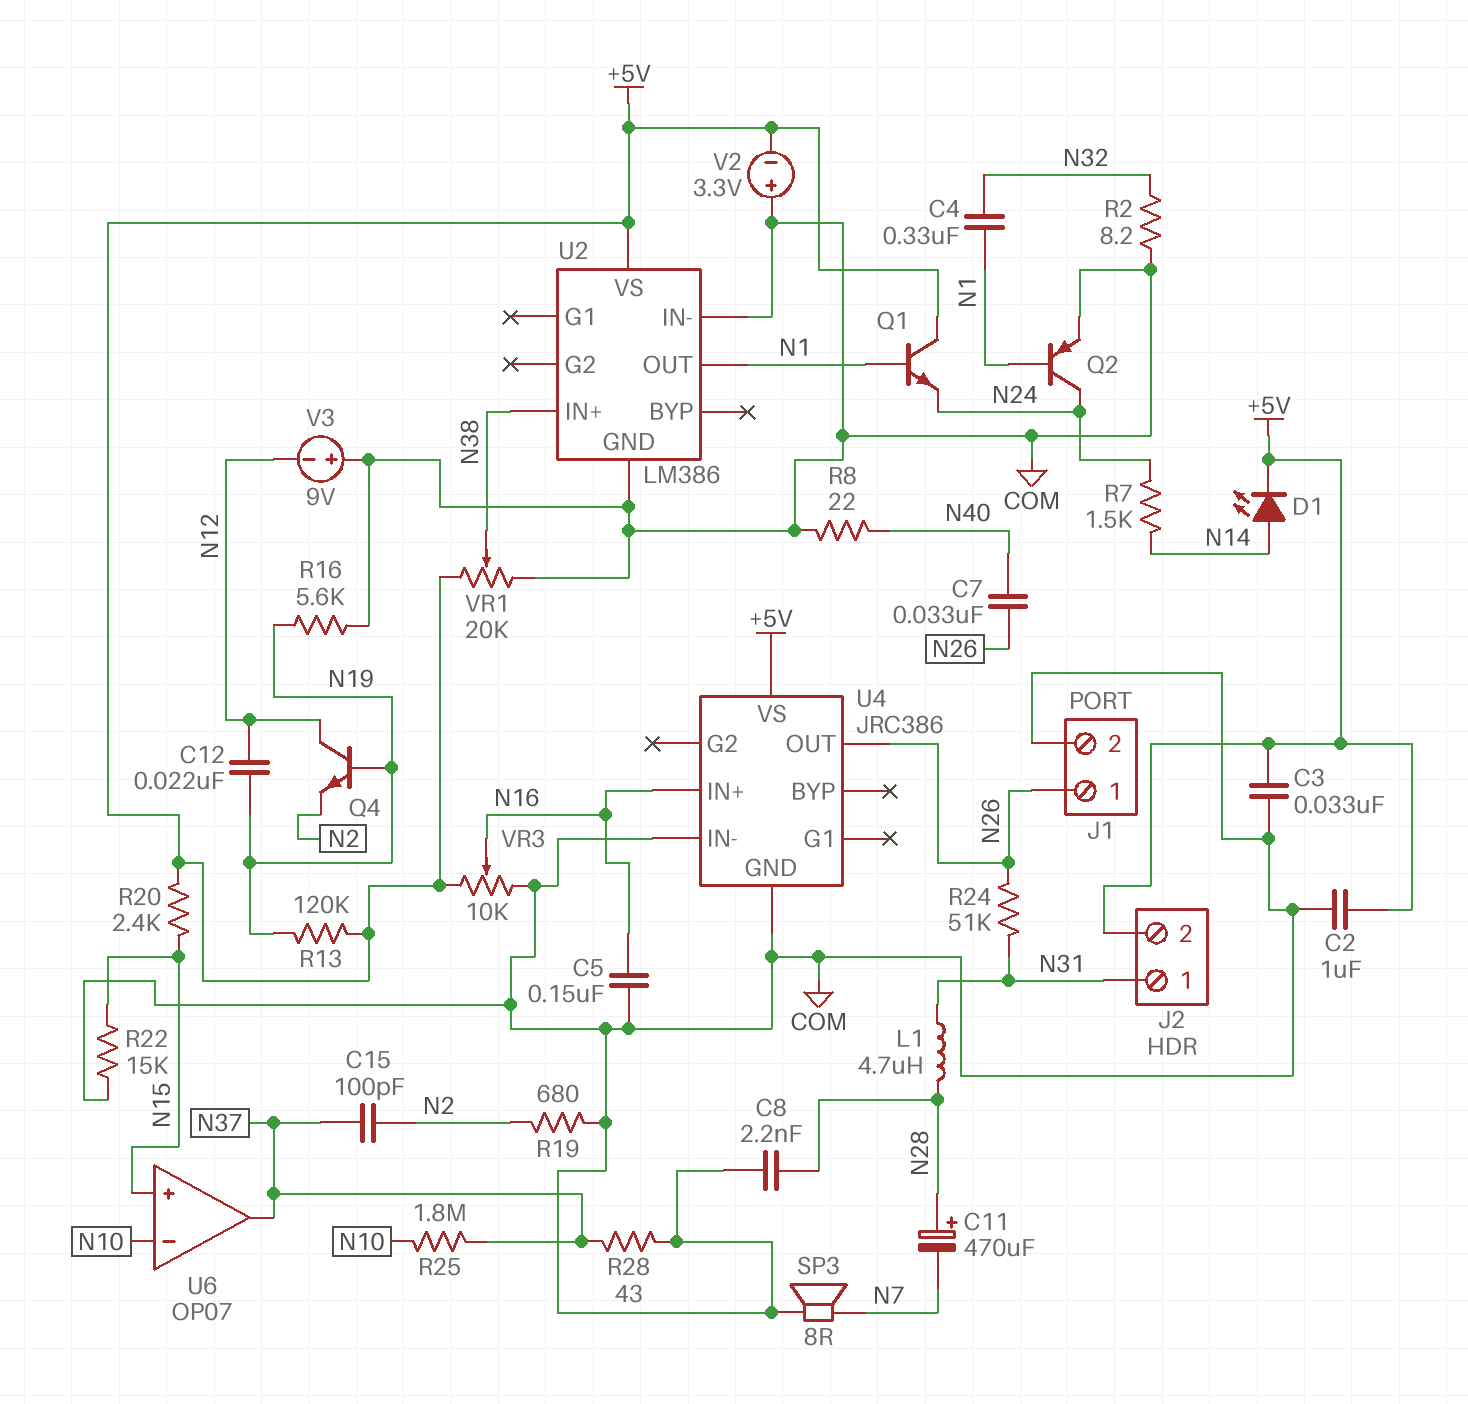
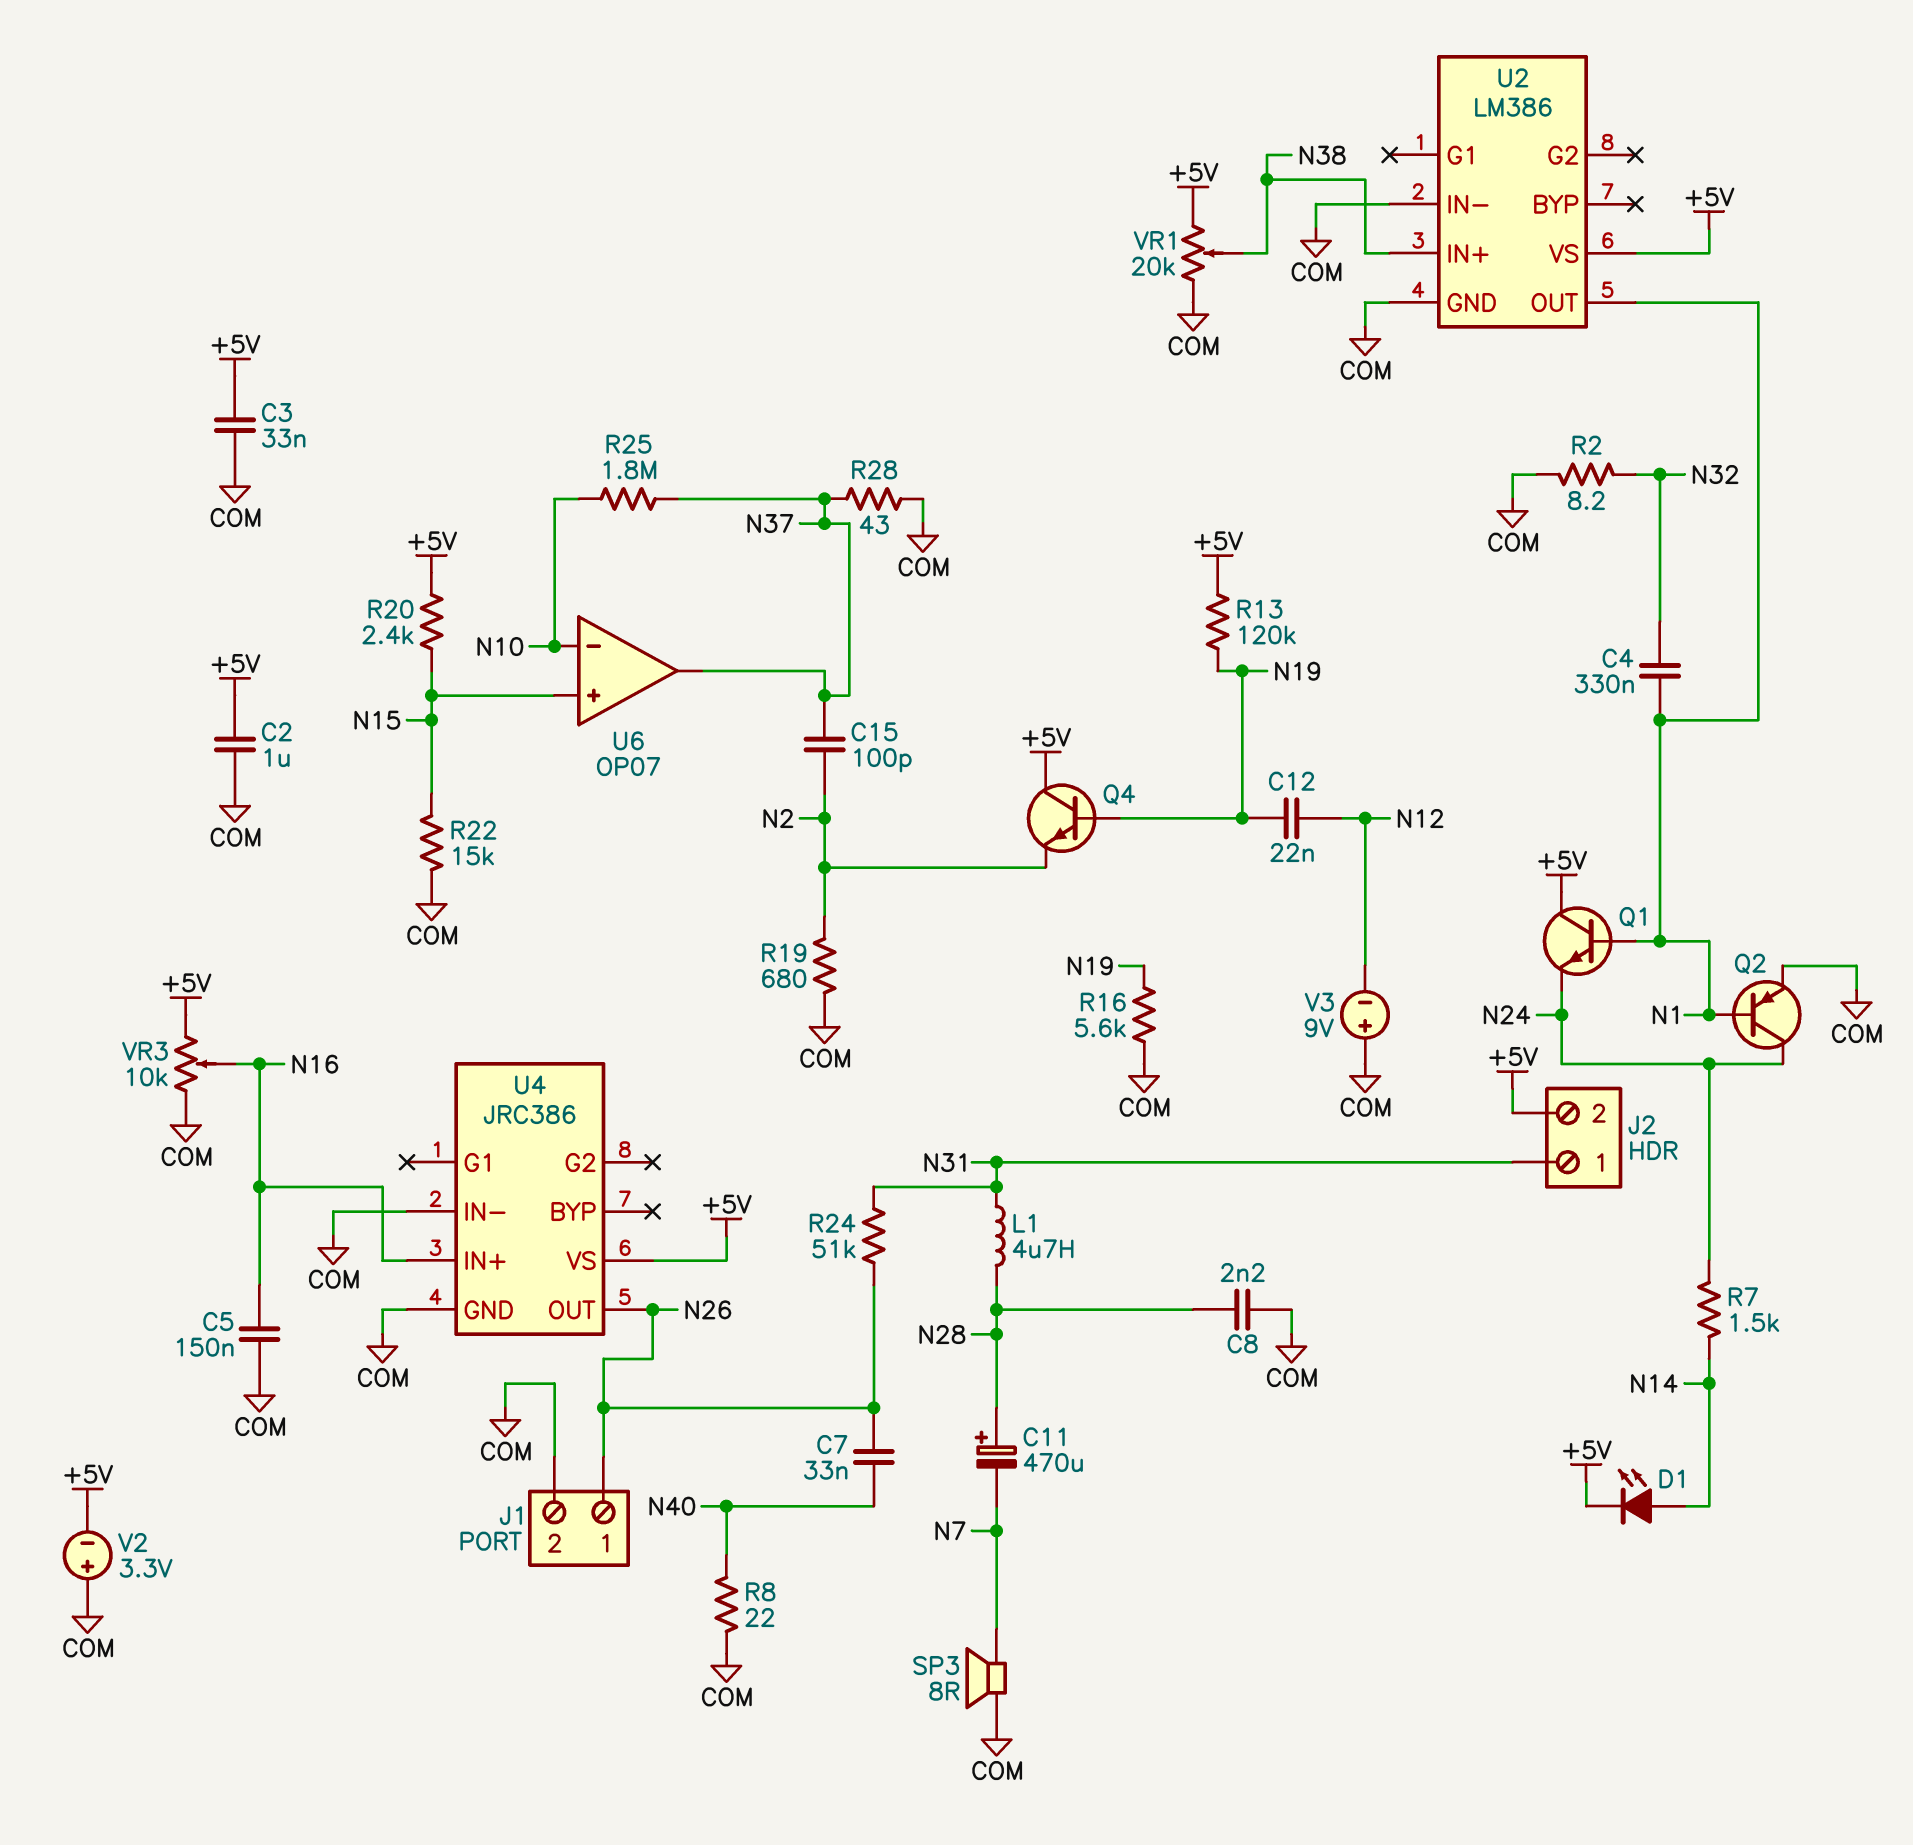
Q4: NPN (B N19, C N12, E N2) -> NPN (B N19, C +5V, E N2)

